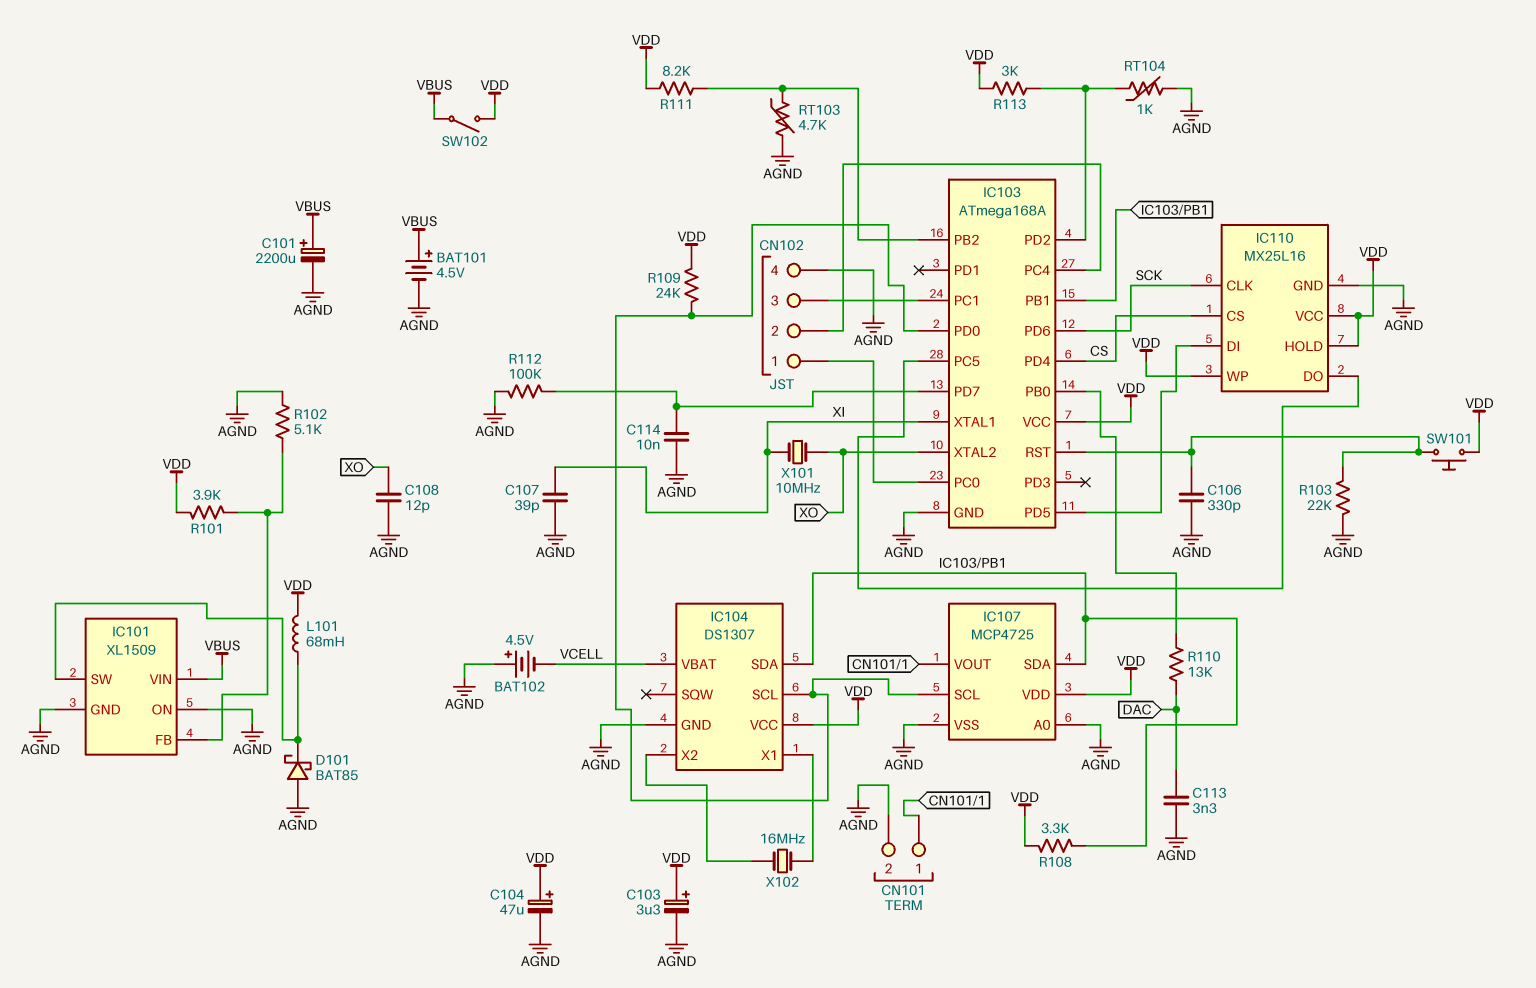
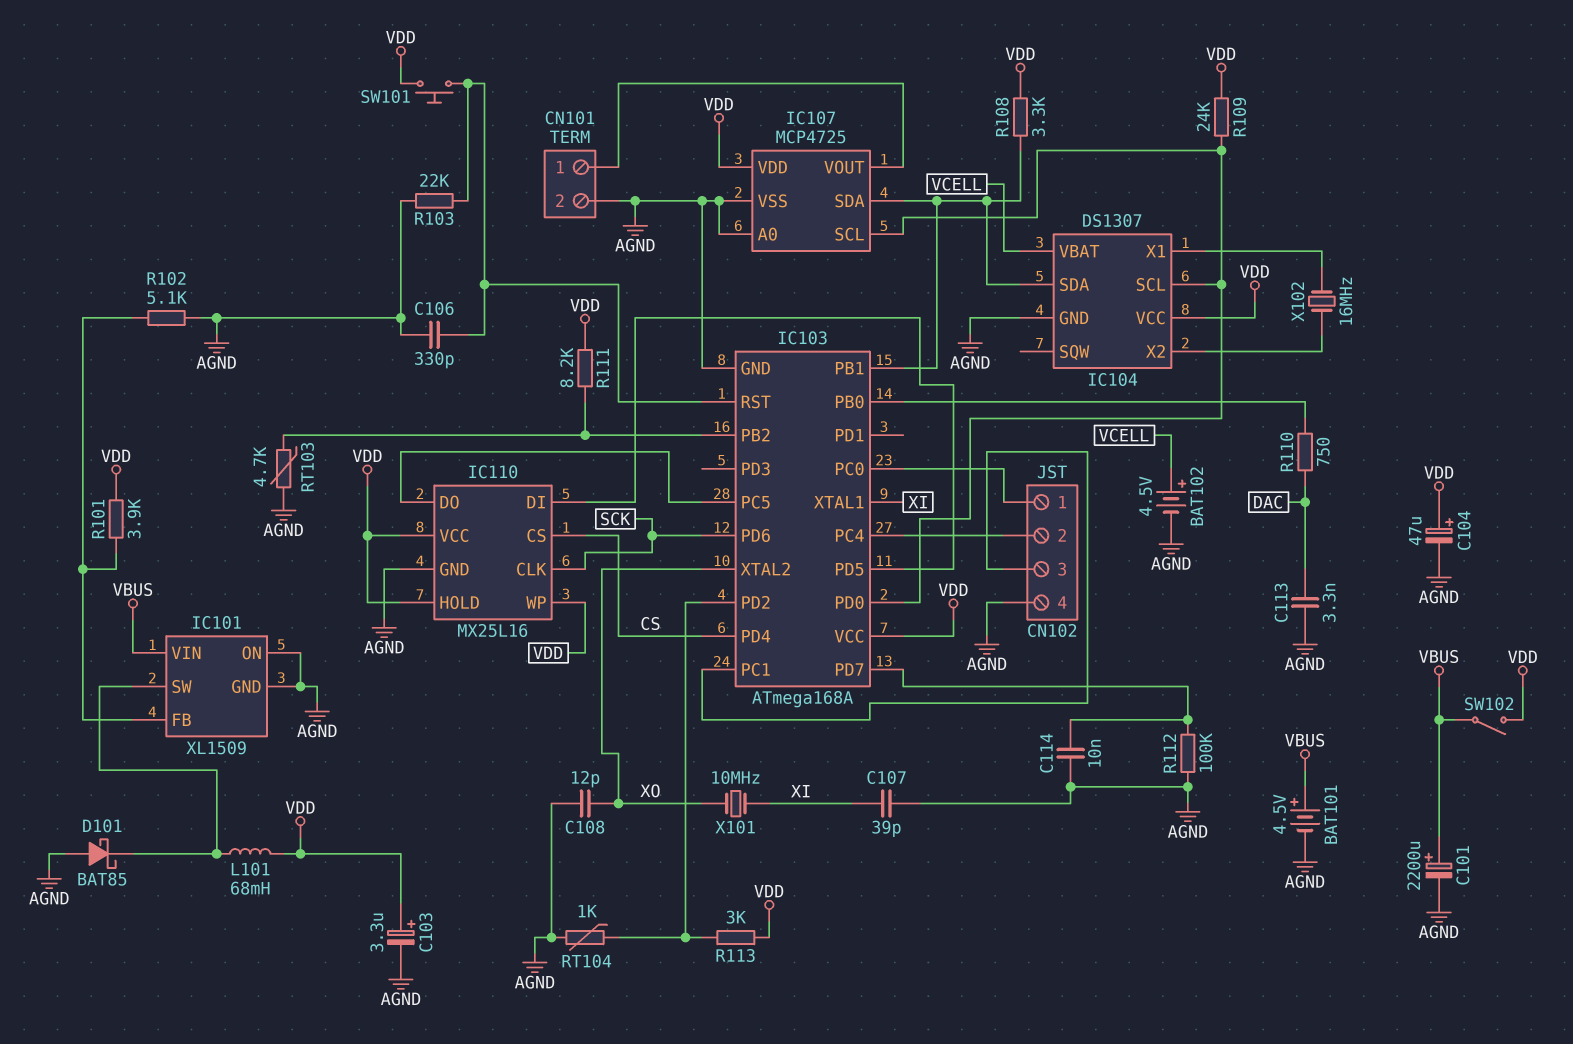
BAT102: 4.5V (plus AGND, minus VCELL) -> 4.5V (plus VCELL, minus AGND)
R110: 13k (DAC, IC103/PB0) -> 750 (DAC, IC103/PB0)

